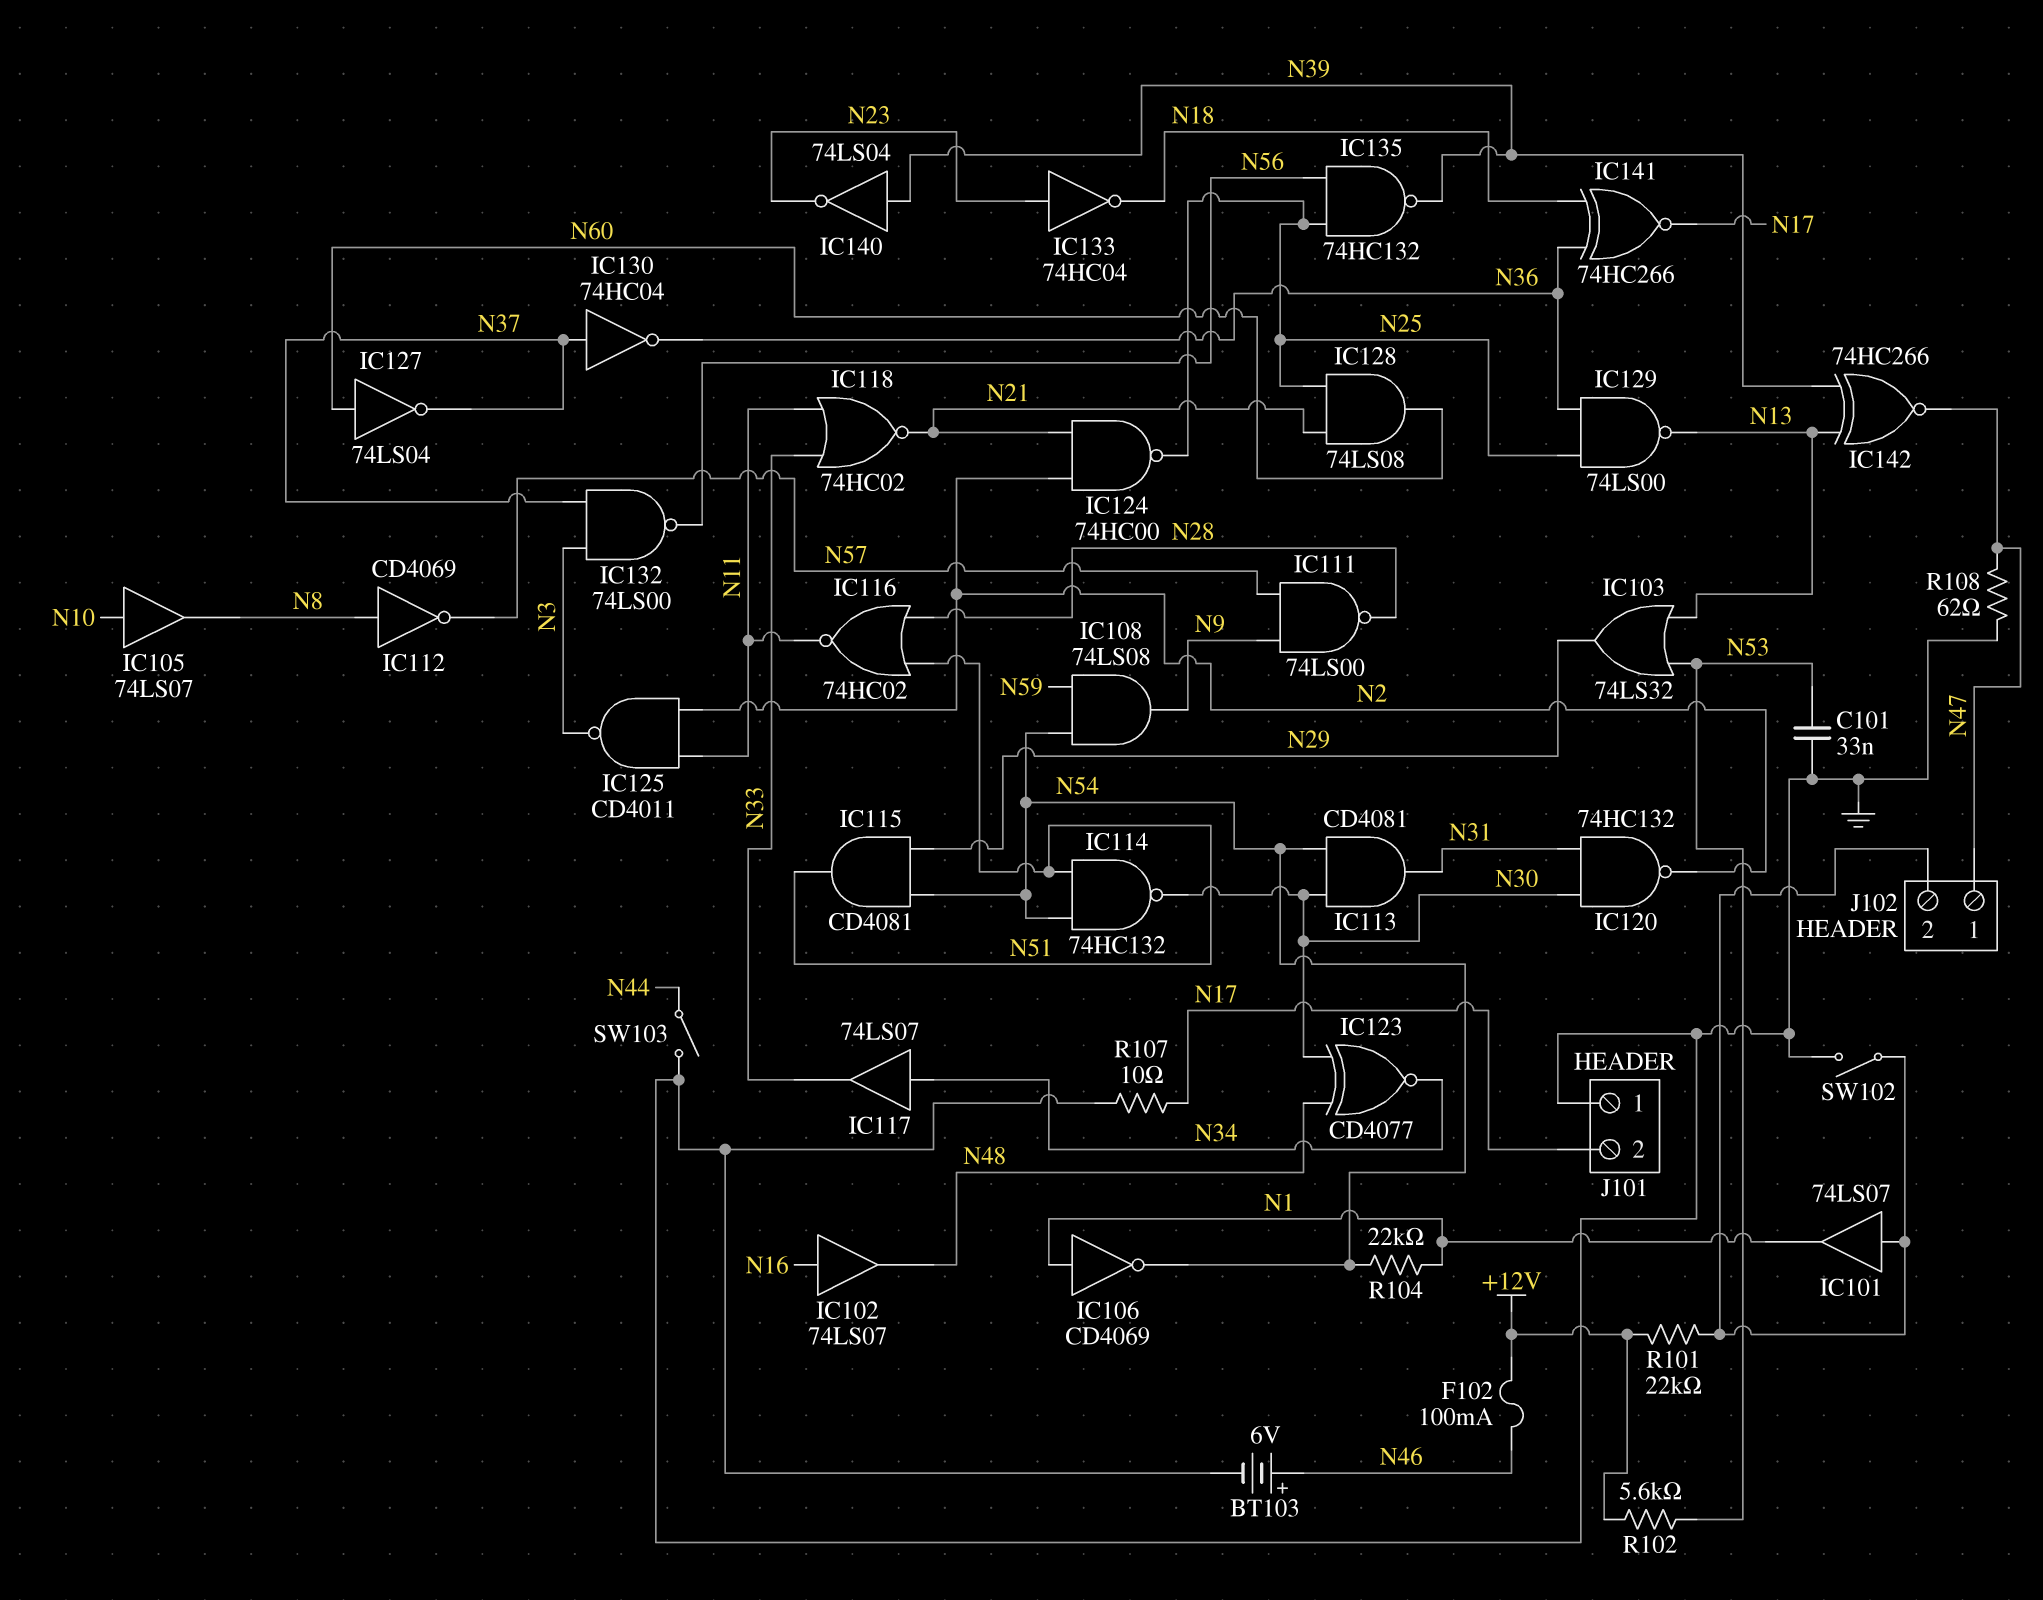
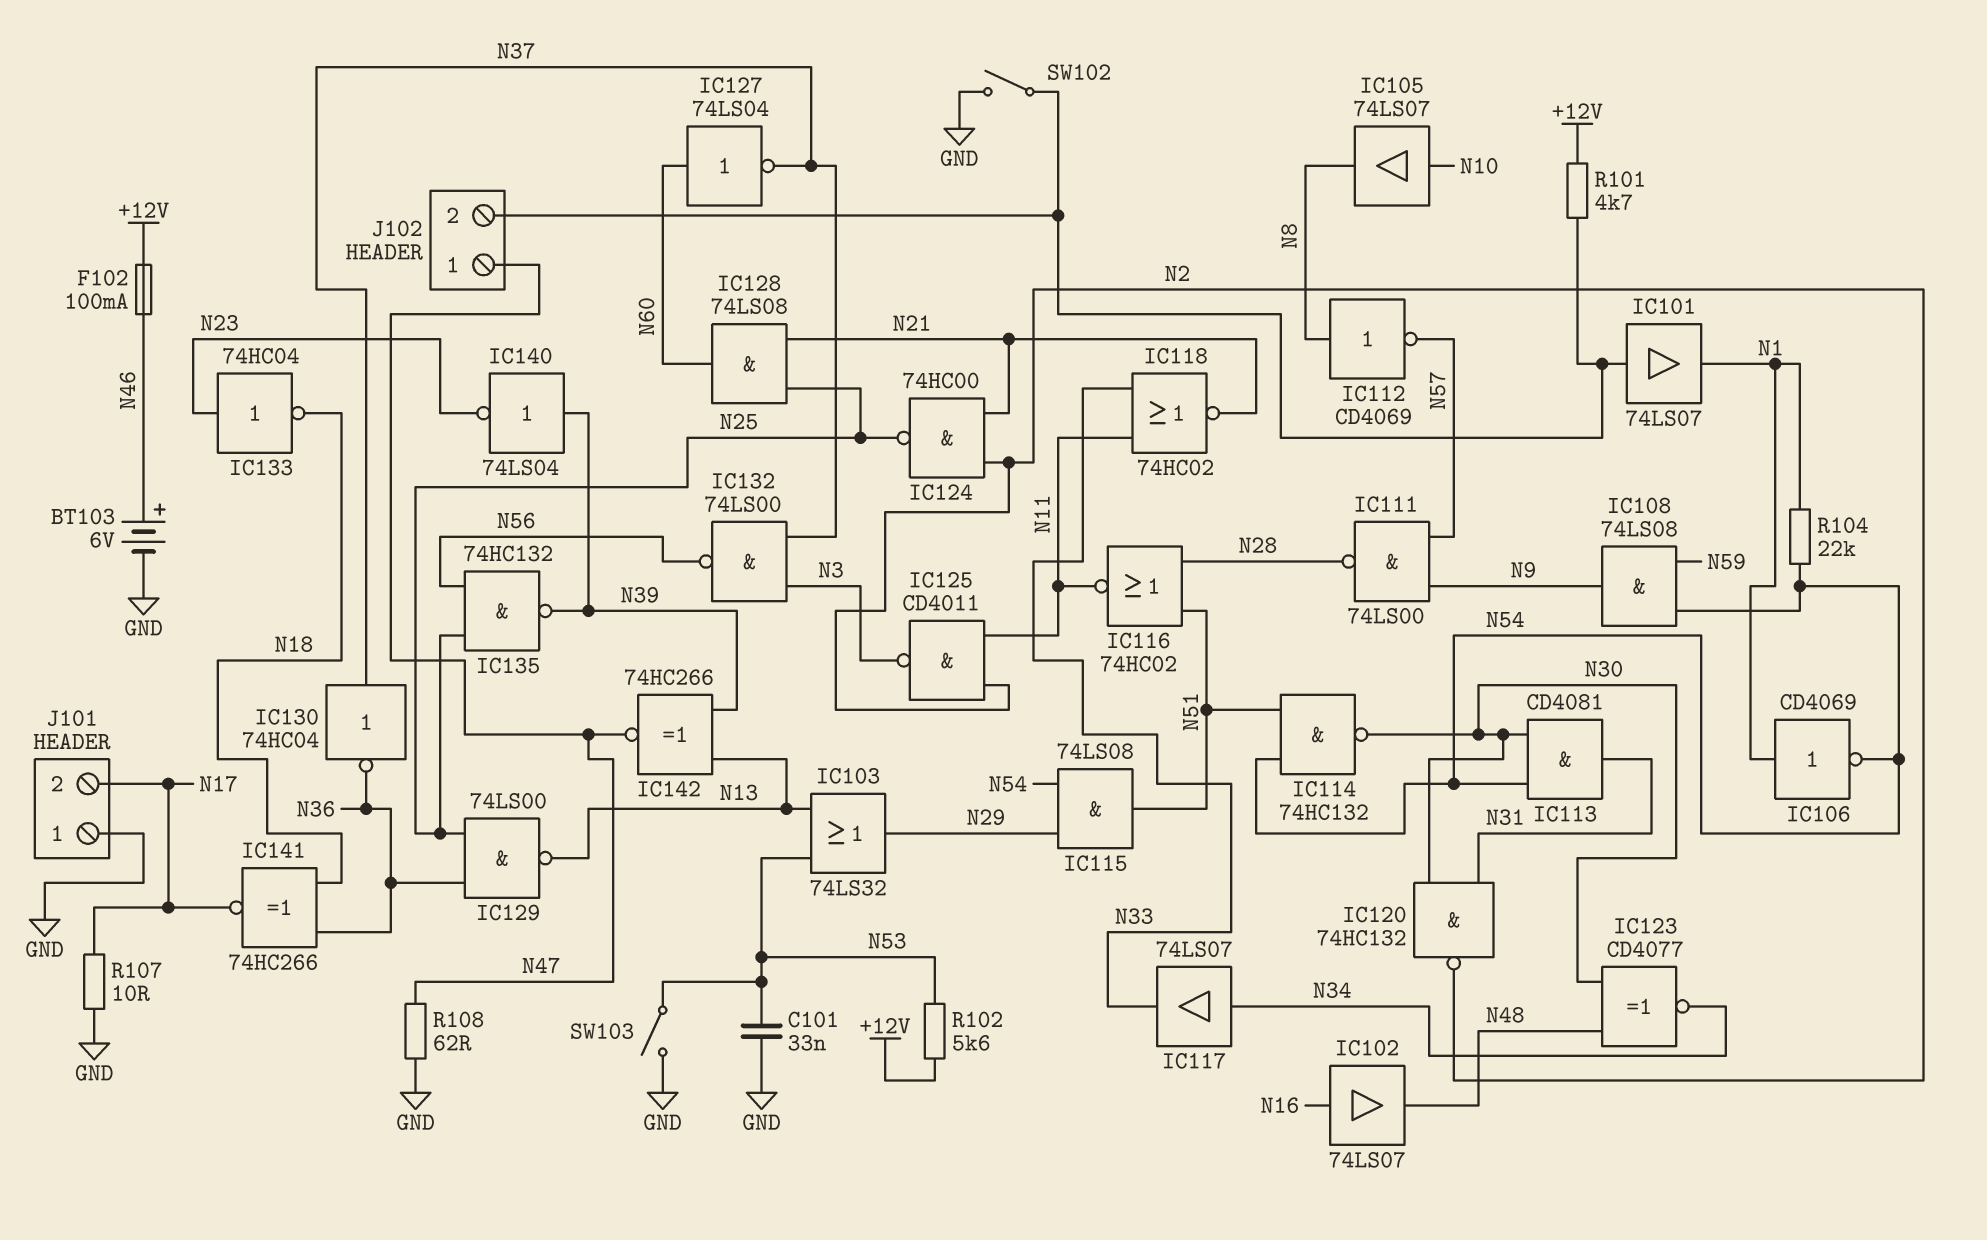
IC115: AND CD4081 (in N29, in N54, out N51) -> AND 74LS08 (in N29, in N54, out N51)
R101: 22k (+12V, J102/2) -> 4.7k (+12V, J102/2)
SW103: switch (GND, N44) -> switch (GND, N53)

